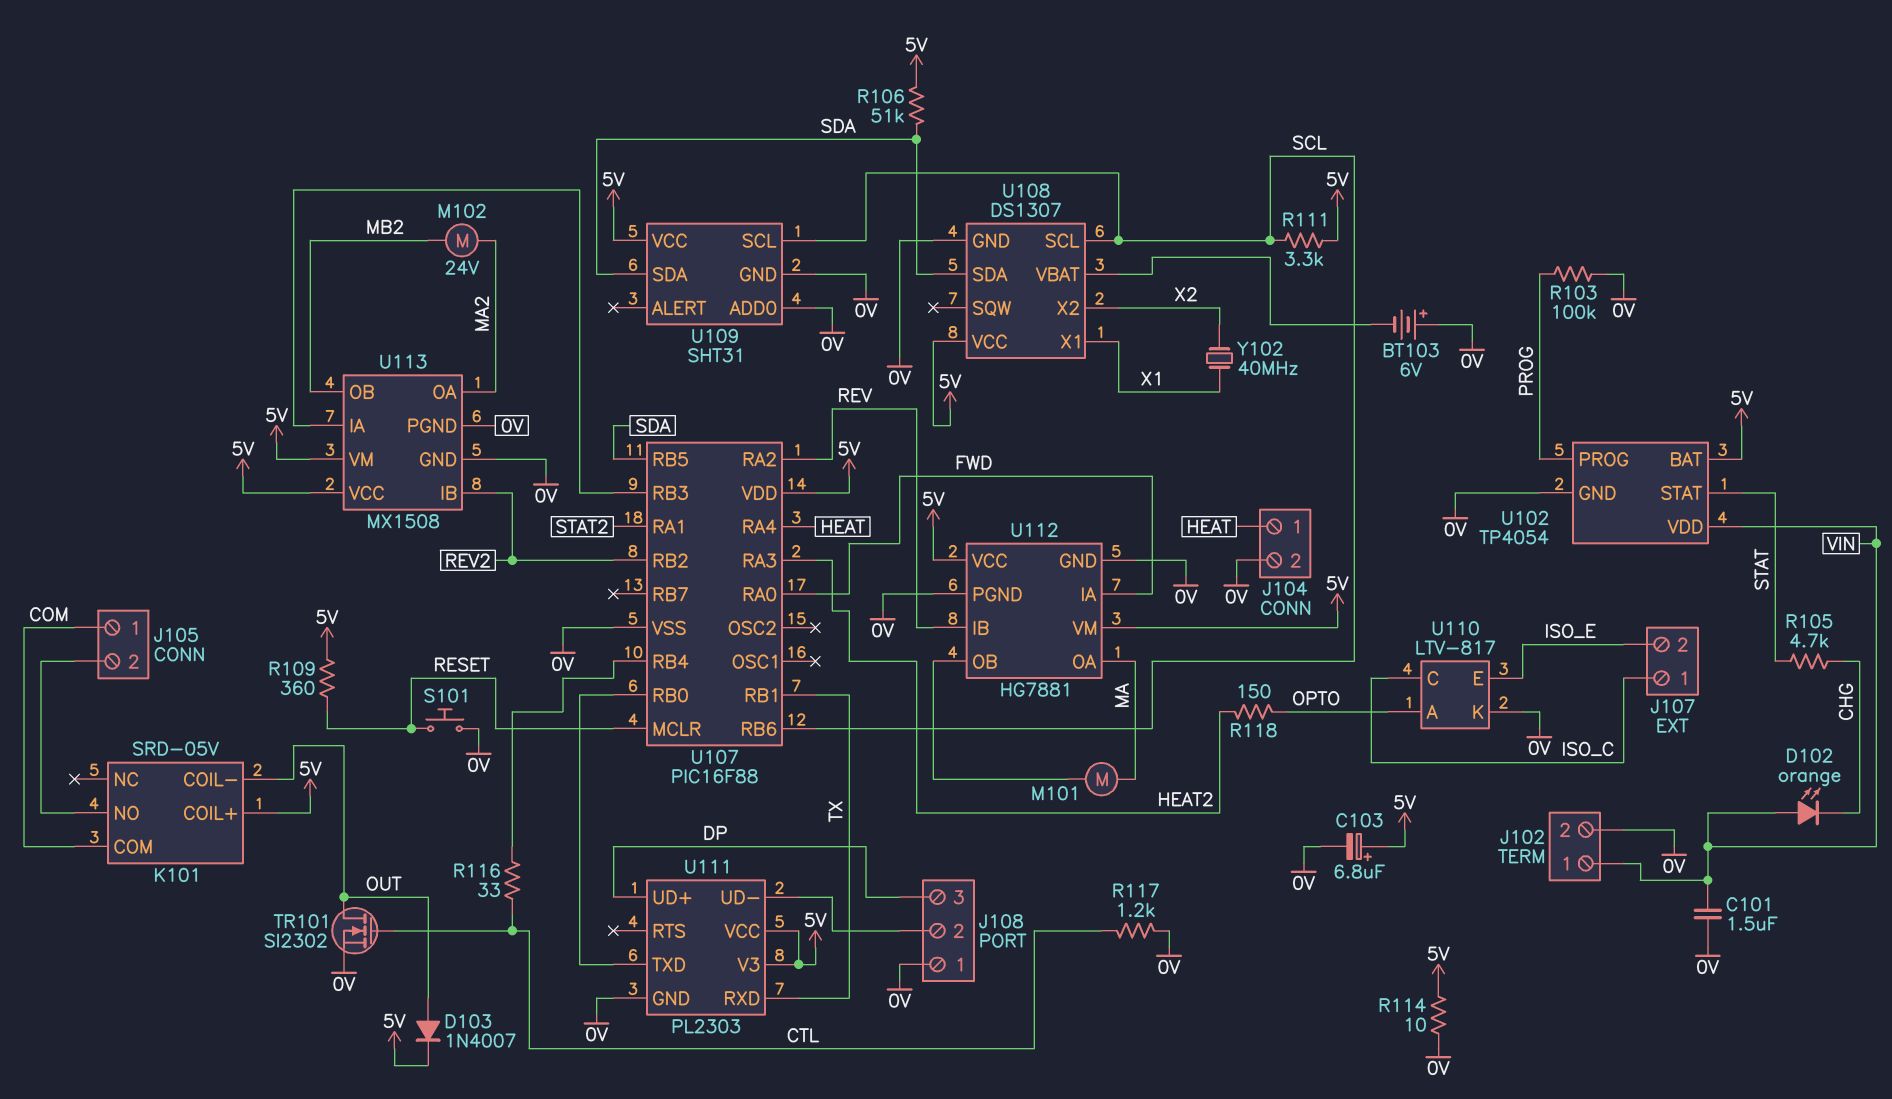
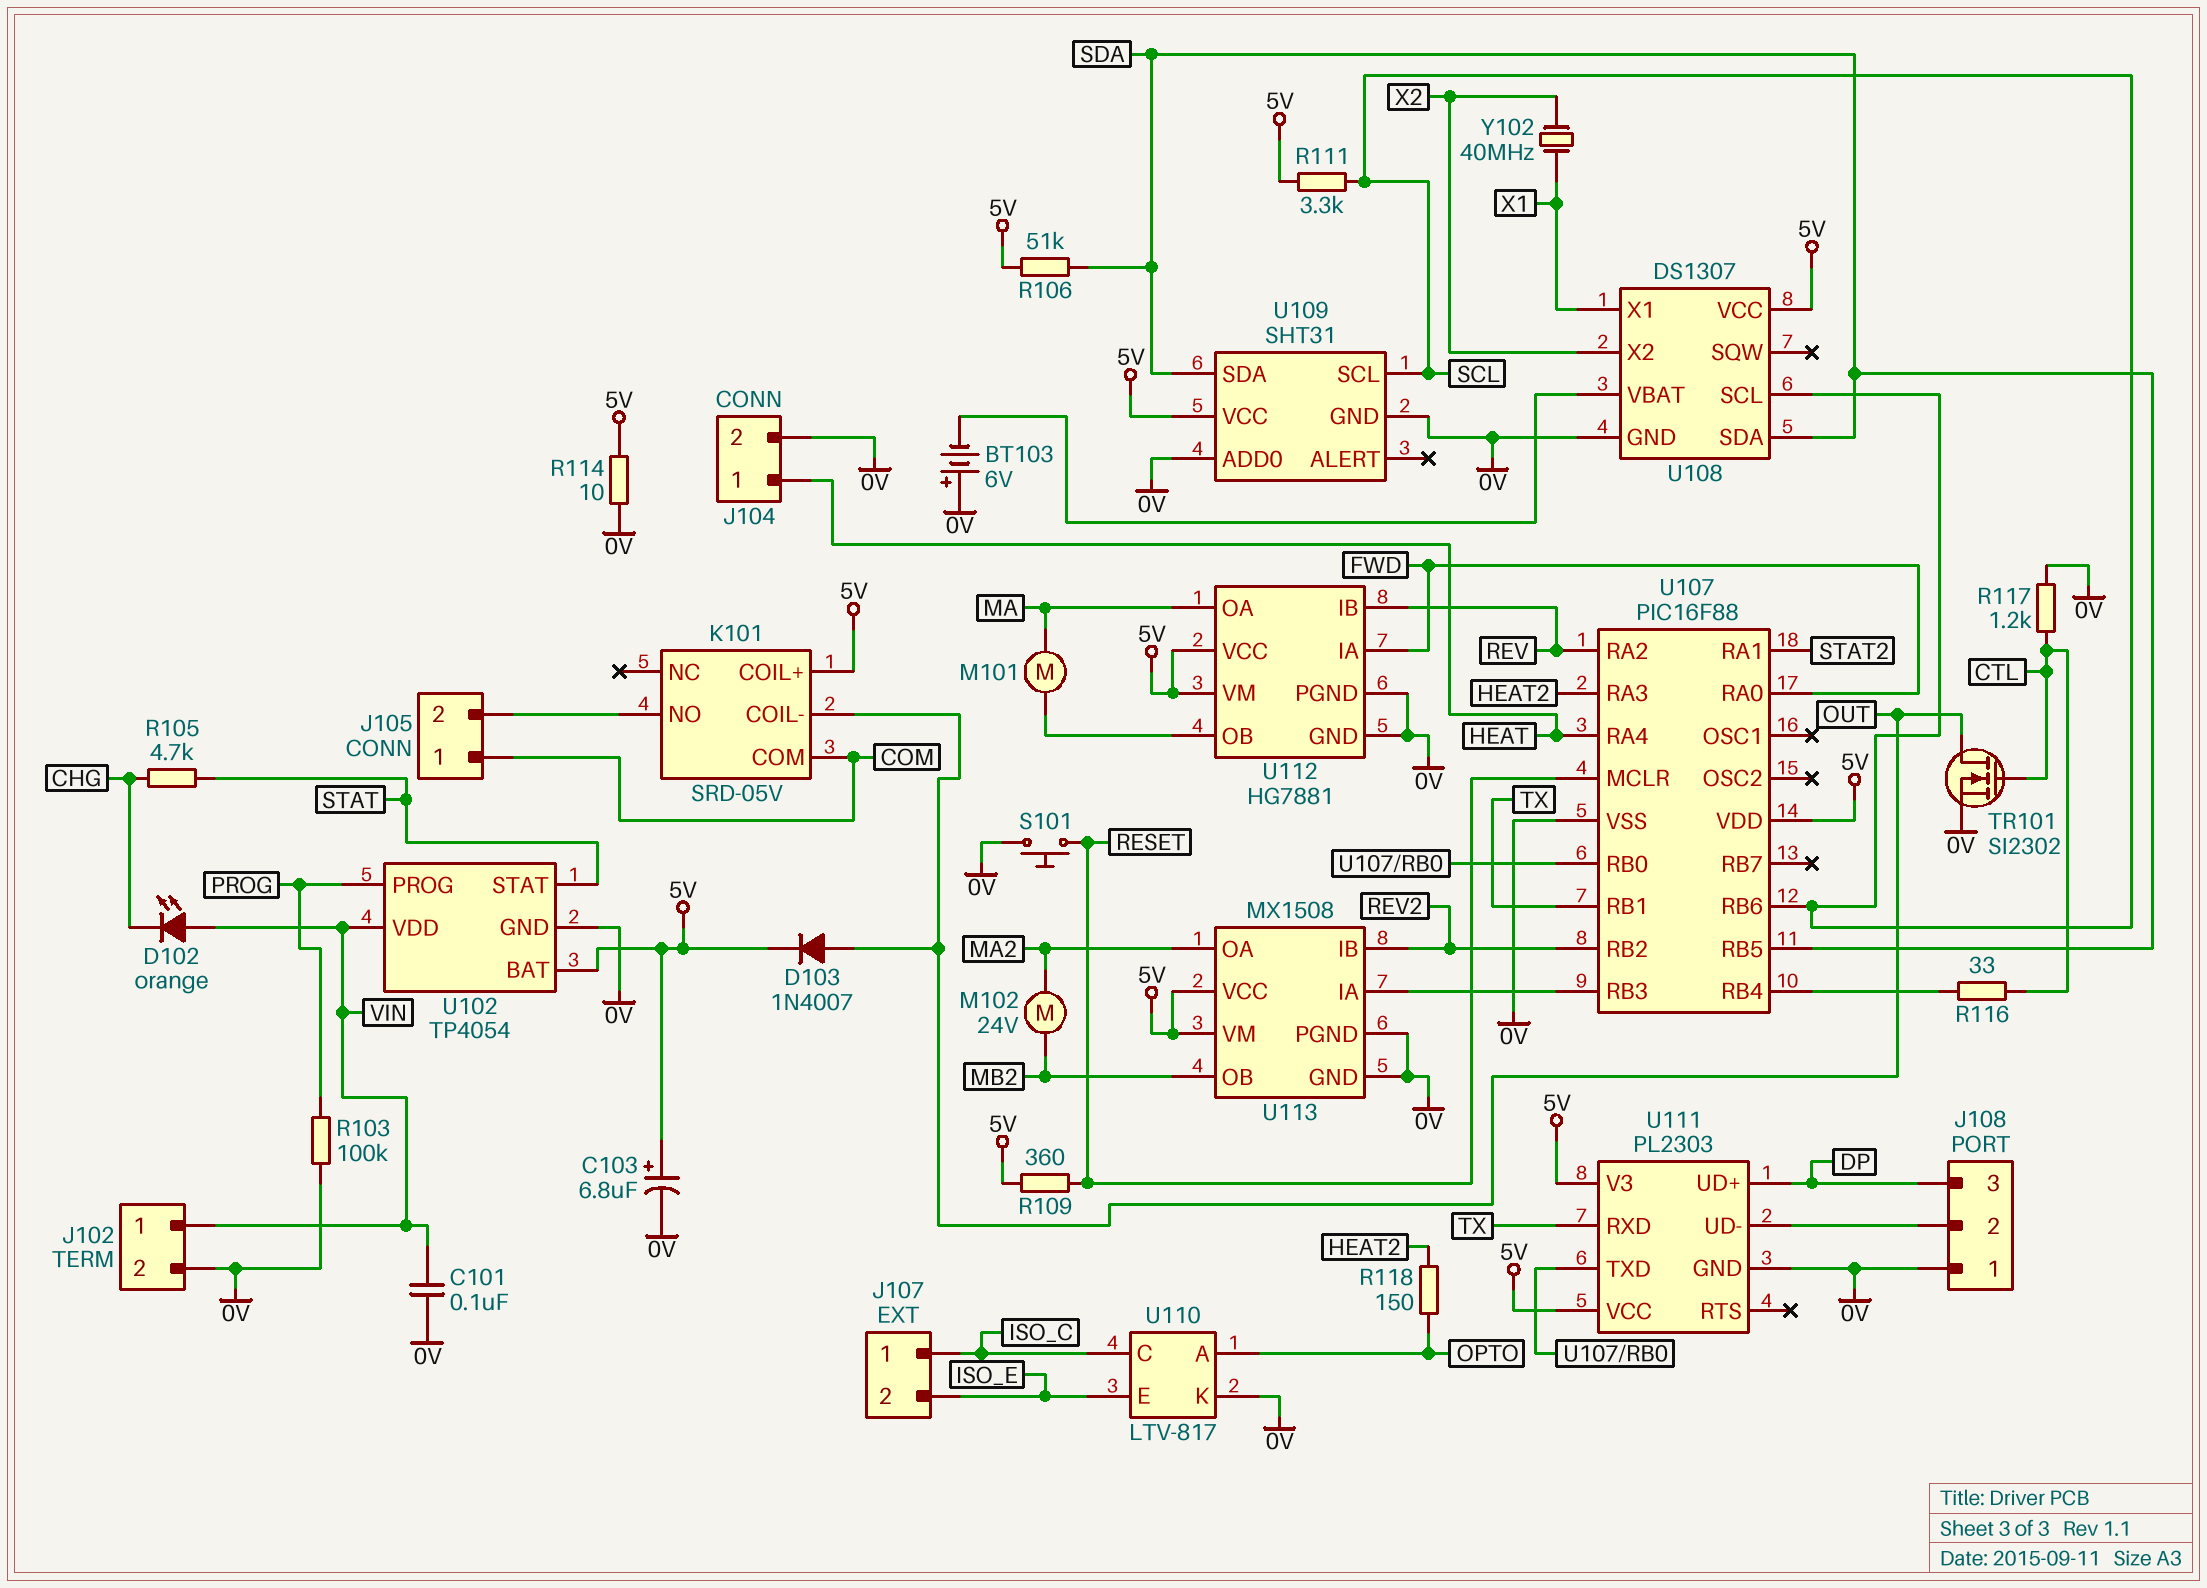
C101: 1.5uF (0V, VIN) -> 100nF (0V, VIN)

